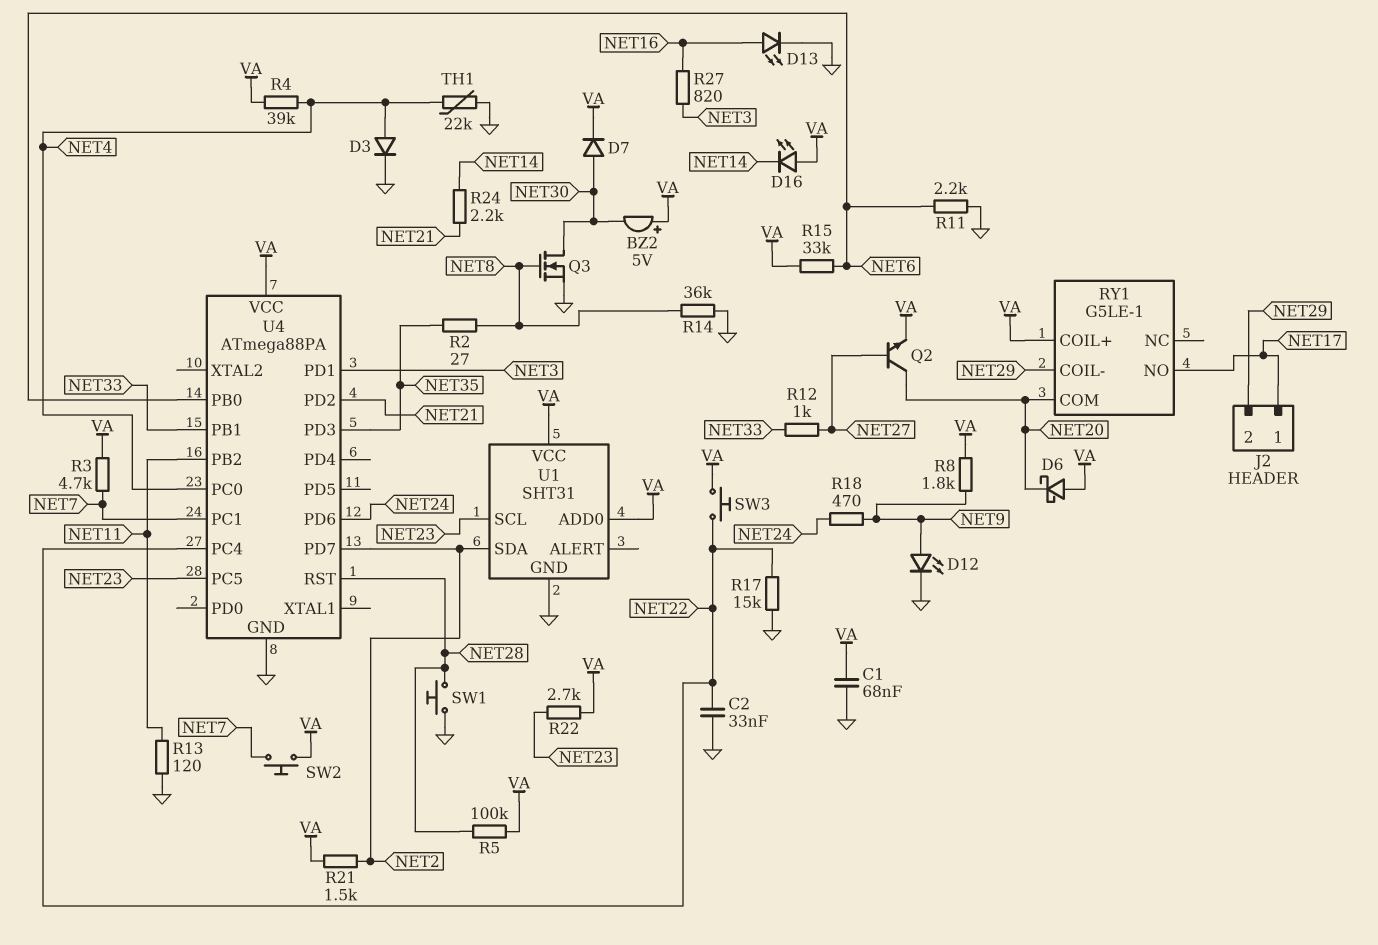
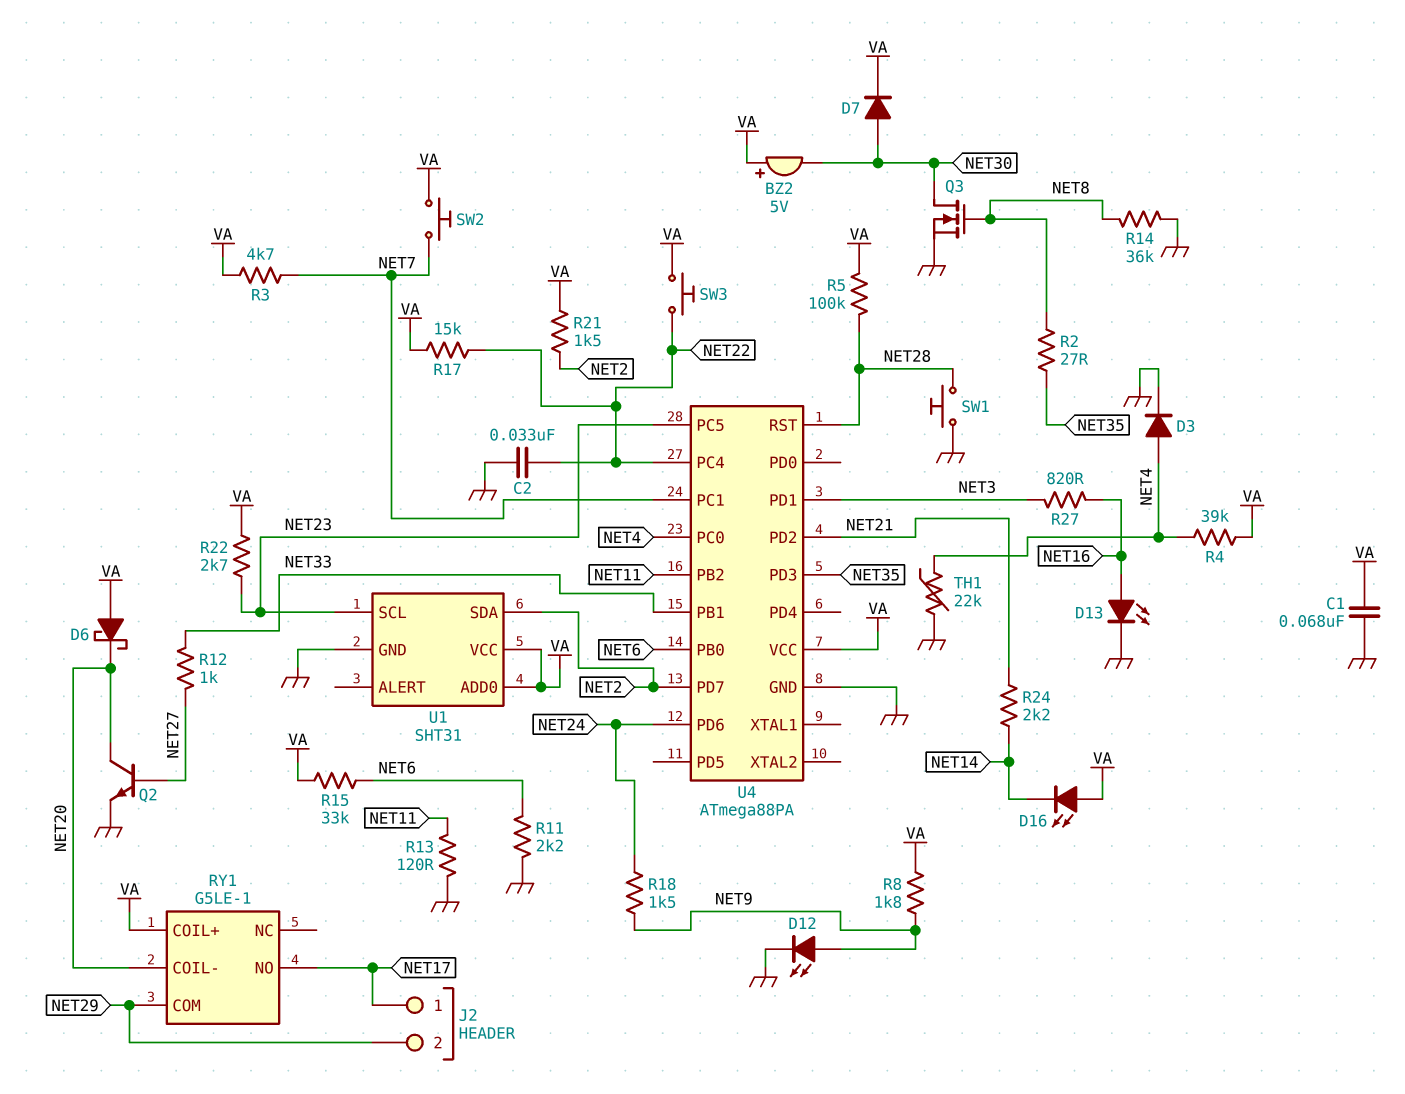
Q2: NPN (B NET27, C NET20, E VA) -> NPN (B NET27, C NET20, E GND)
R17: 15k (GND, NET22) -> 15k (NET22, VA)
R18: 470 (NET9, NET24) -> 1.5k (NET9, NET24)
RY1 pin COIL-: NET29 -> NET20
RY1 pin COM: NET20 -> NET29

